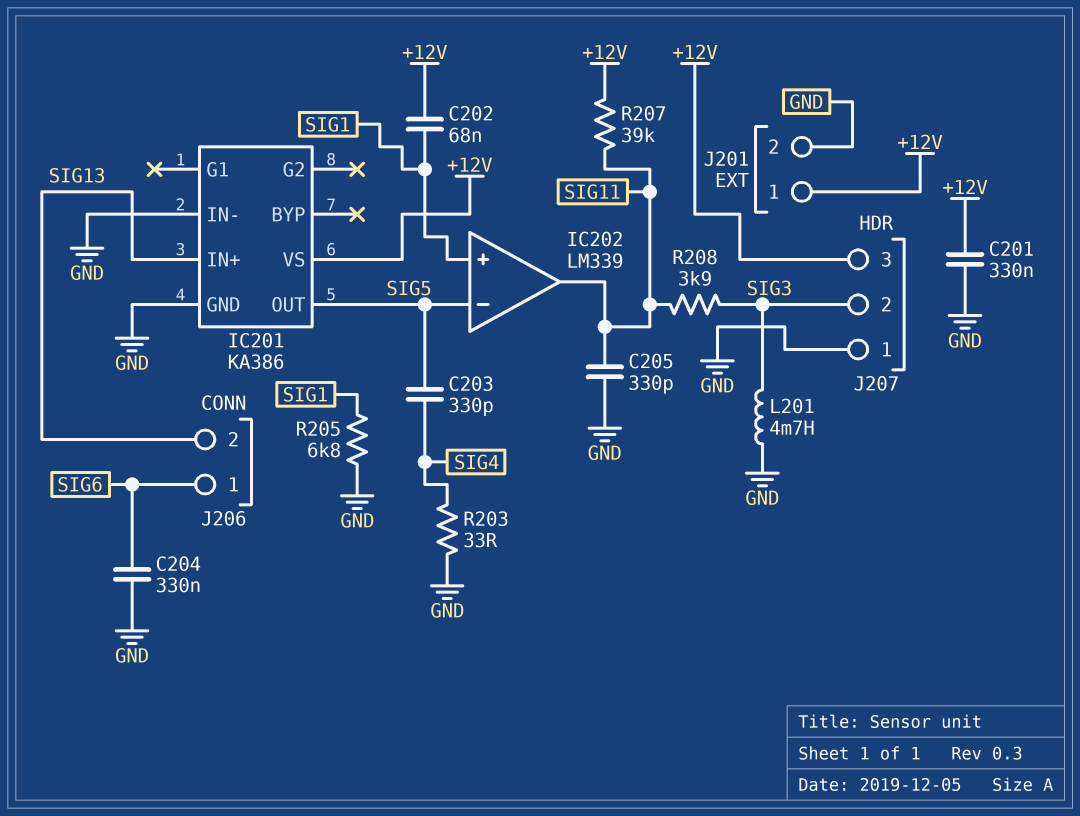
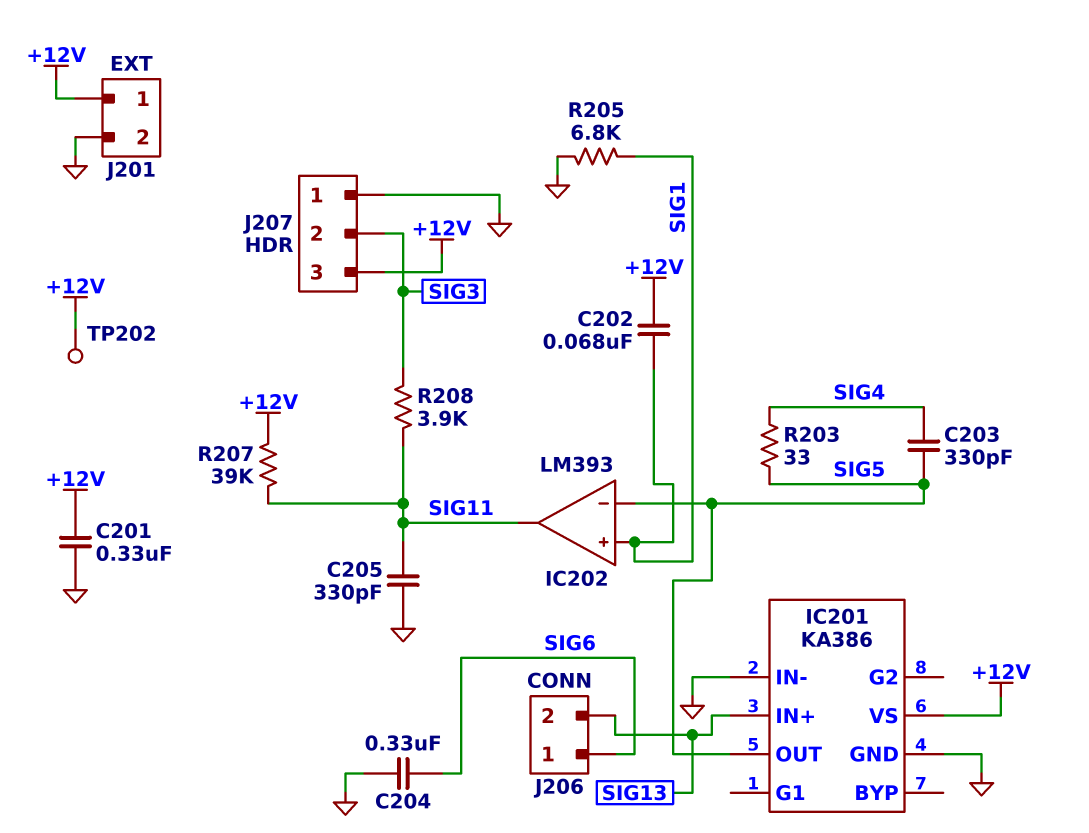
IC202: LM339 -> LM393
L201: 4.7mH (GND, SIG3) -> none
R203: 33 (GND, SIG4) -> 33 (SIG4, SIG5)
TP202: none -> test point (+12V)

